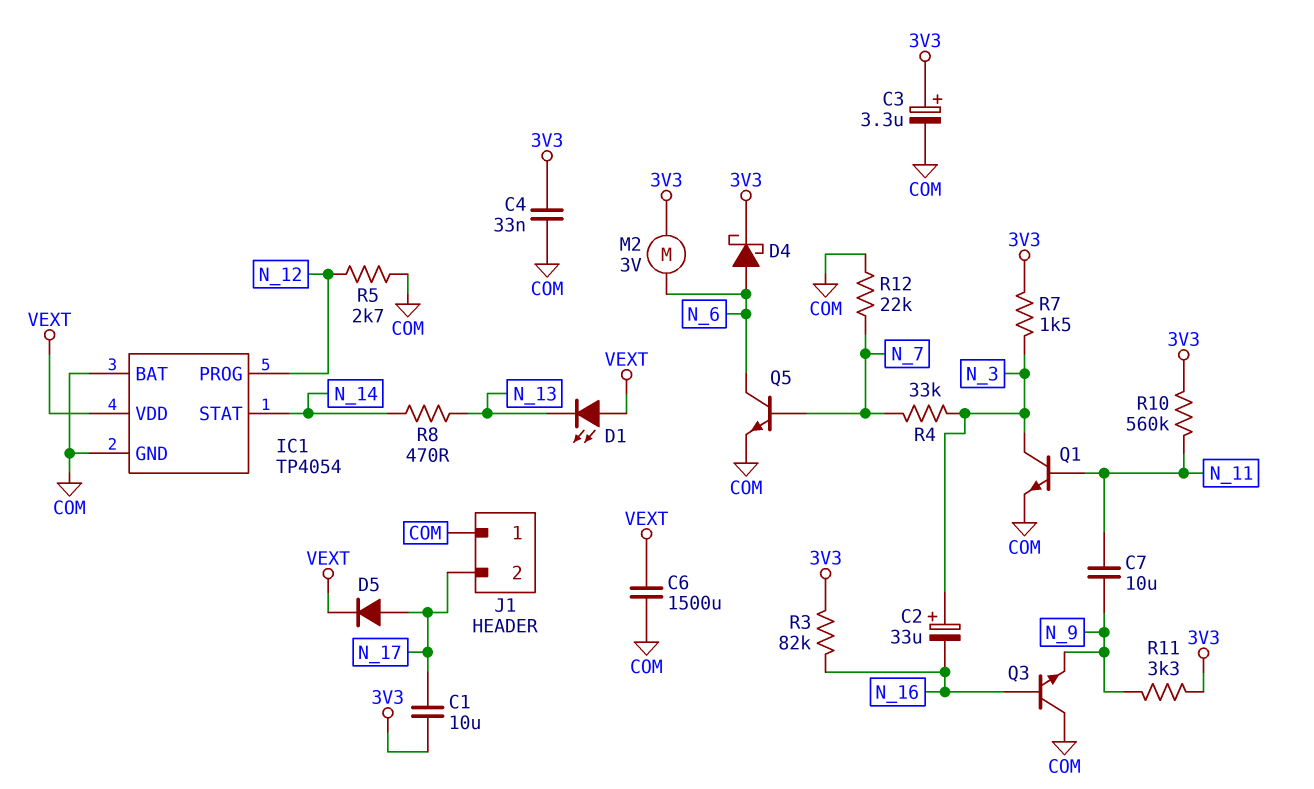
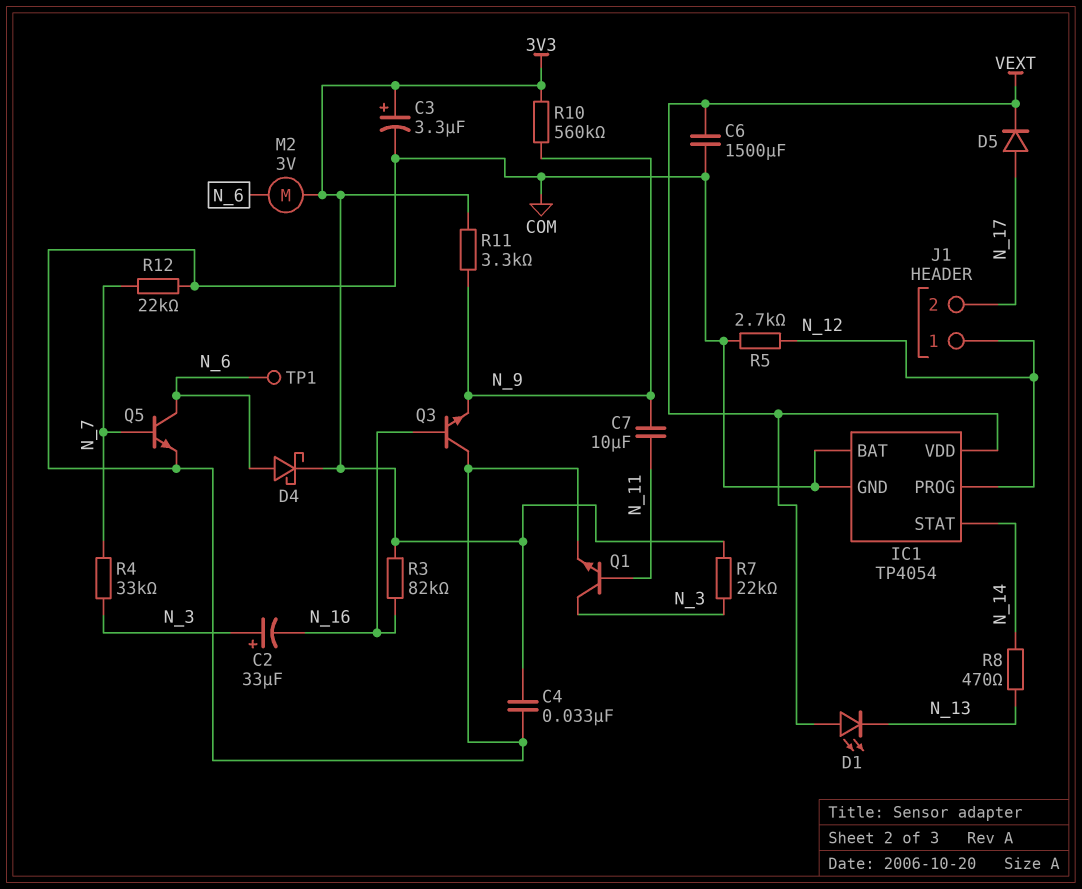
C1: 10uF (3V3, N_17) -> none
J1 pin 1: COM -> N_12
R7: 1.5k (3V3, N_3) -> 22k (3V3, N_3)
R10: 560k (3V3, N_11) -> 560k (3V3, N_9)
TP1: none -> test point (N_6)

